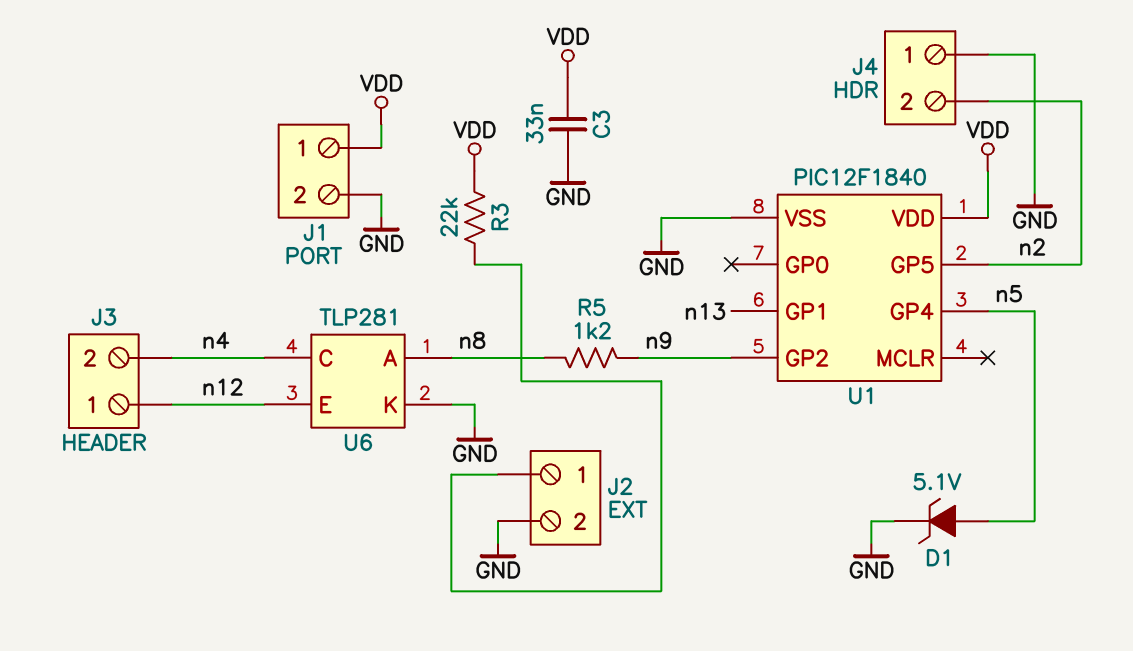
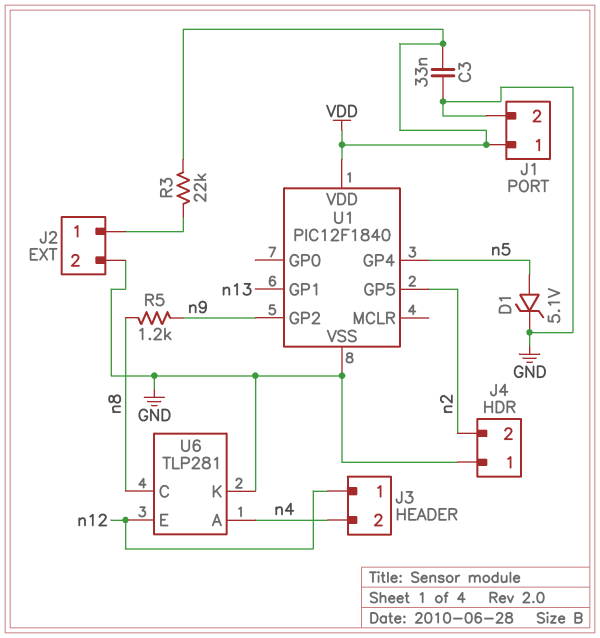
U6 pin A: n8 -> n4
U6 pin C: n4 -> n8

